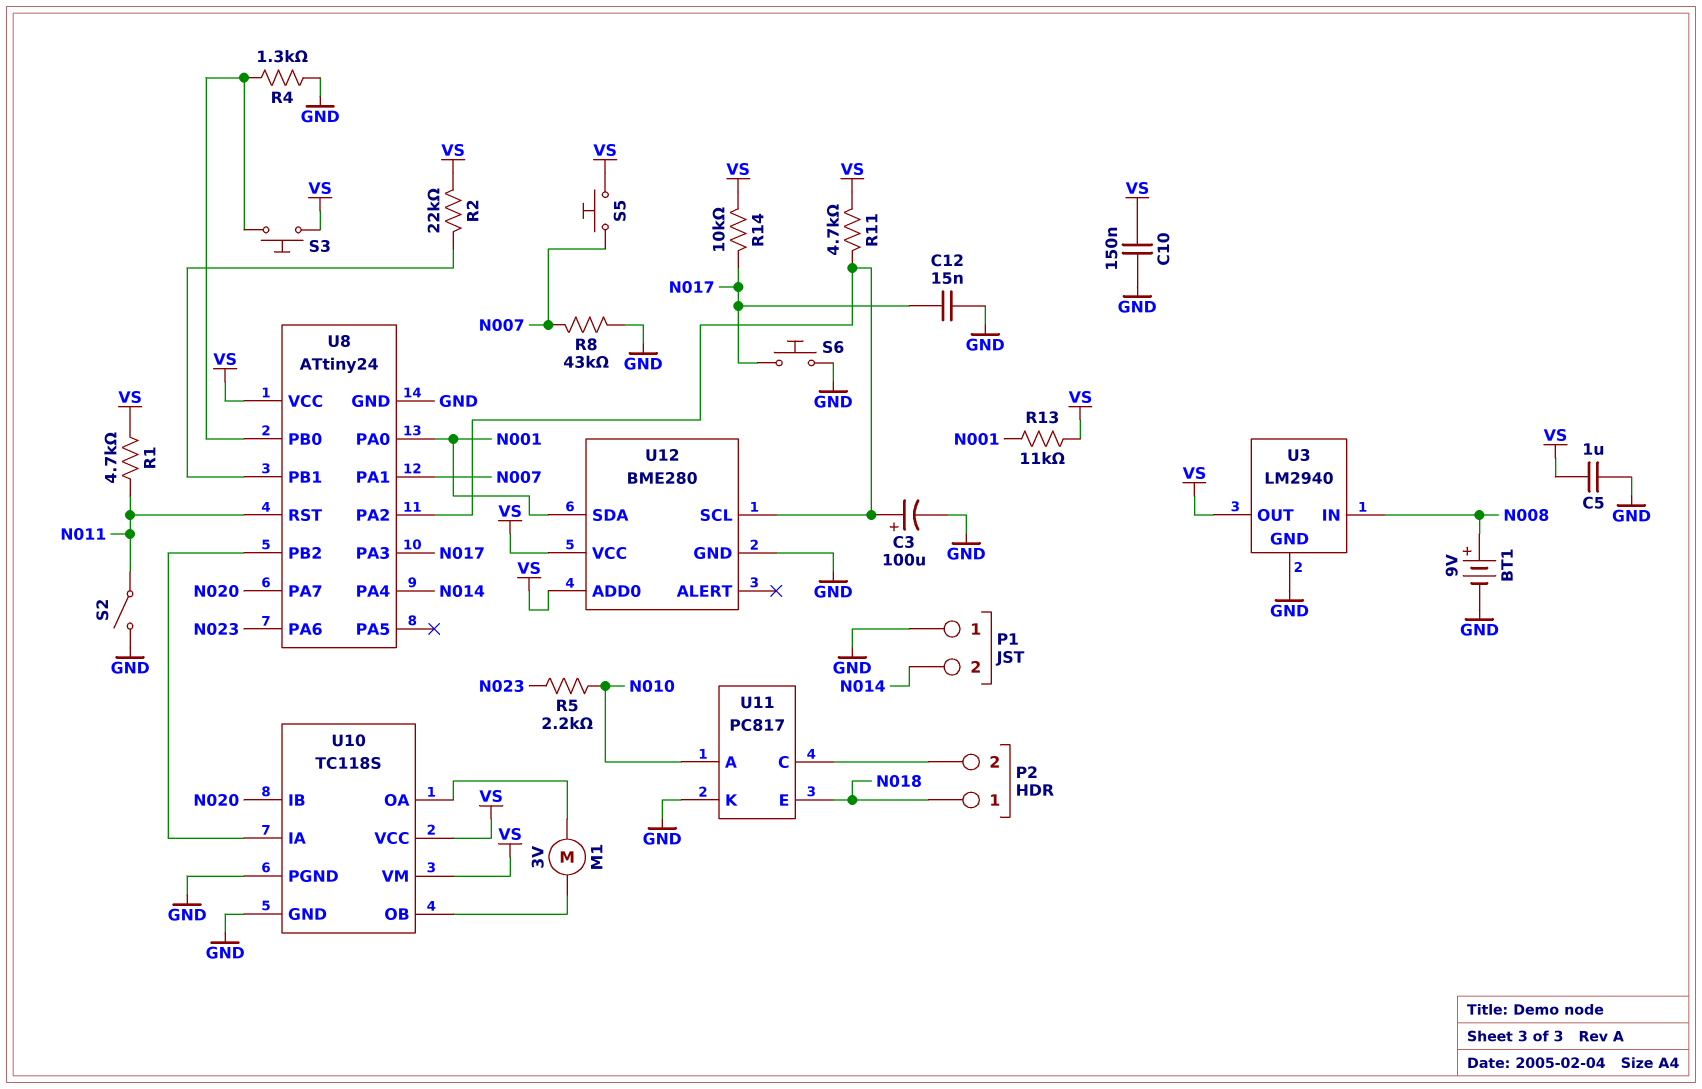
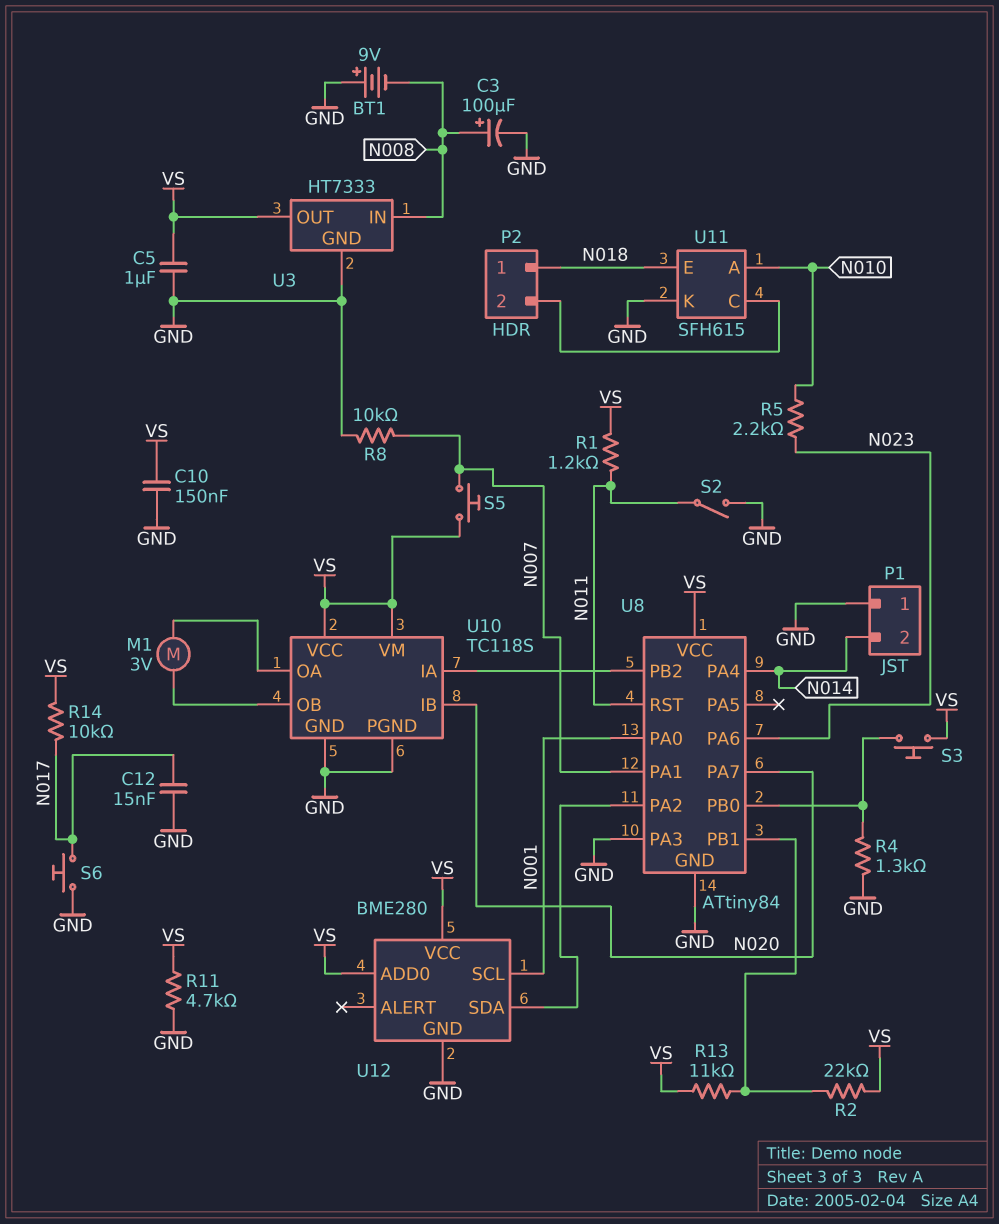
BT1: 9V (plus N008, minus GND) -> 9V (plus GND, minus N008)
C3: 100uF (plus U8/PA2, minus GND) -> 100uF (plus N008, minus GND)
R1: 4.7k (N011, VS) -> 1.2k (N011, VS)
R8: 43k (GND, N007) -> 10k (GND, N007)
R11: 4.7k (U8/PA2, VS) -> 4.7k (GND, VS)
R13: 11k (N001, VS) -> 11k (U8/PB1, VS)
U3: LM2940 -> HT7333
U8: ATtiny24 -> ATtiny84
U8 pin PA3: N017 -> GND
U11: PC817 -> SFH615
U12 pin SCL: U8/PA2 -> N001
U12 pin SDA: N001 -> U8/PA2

